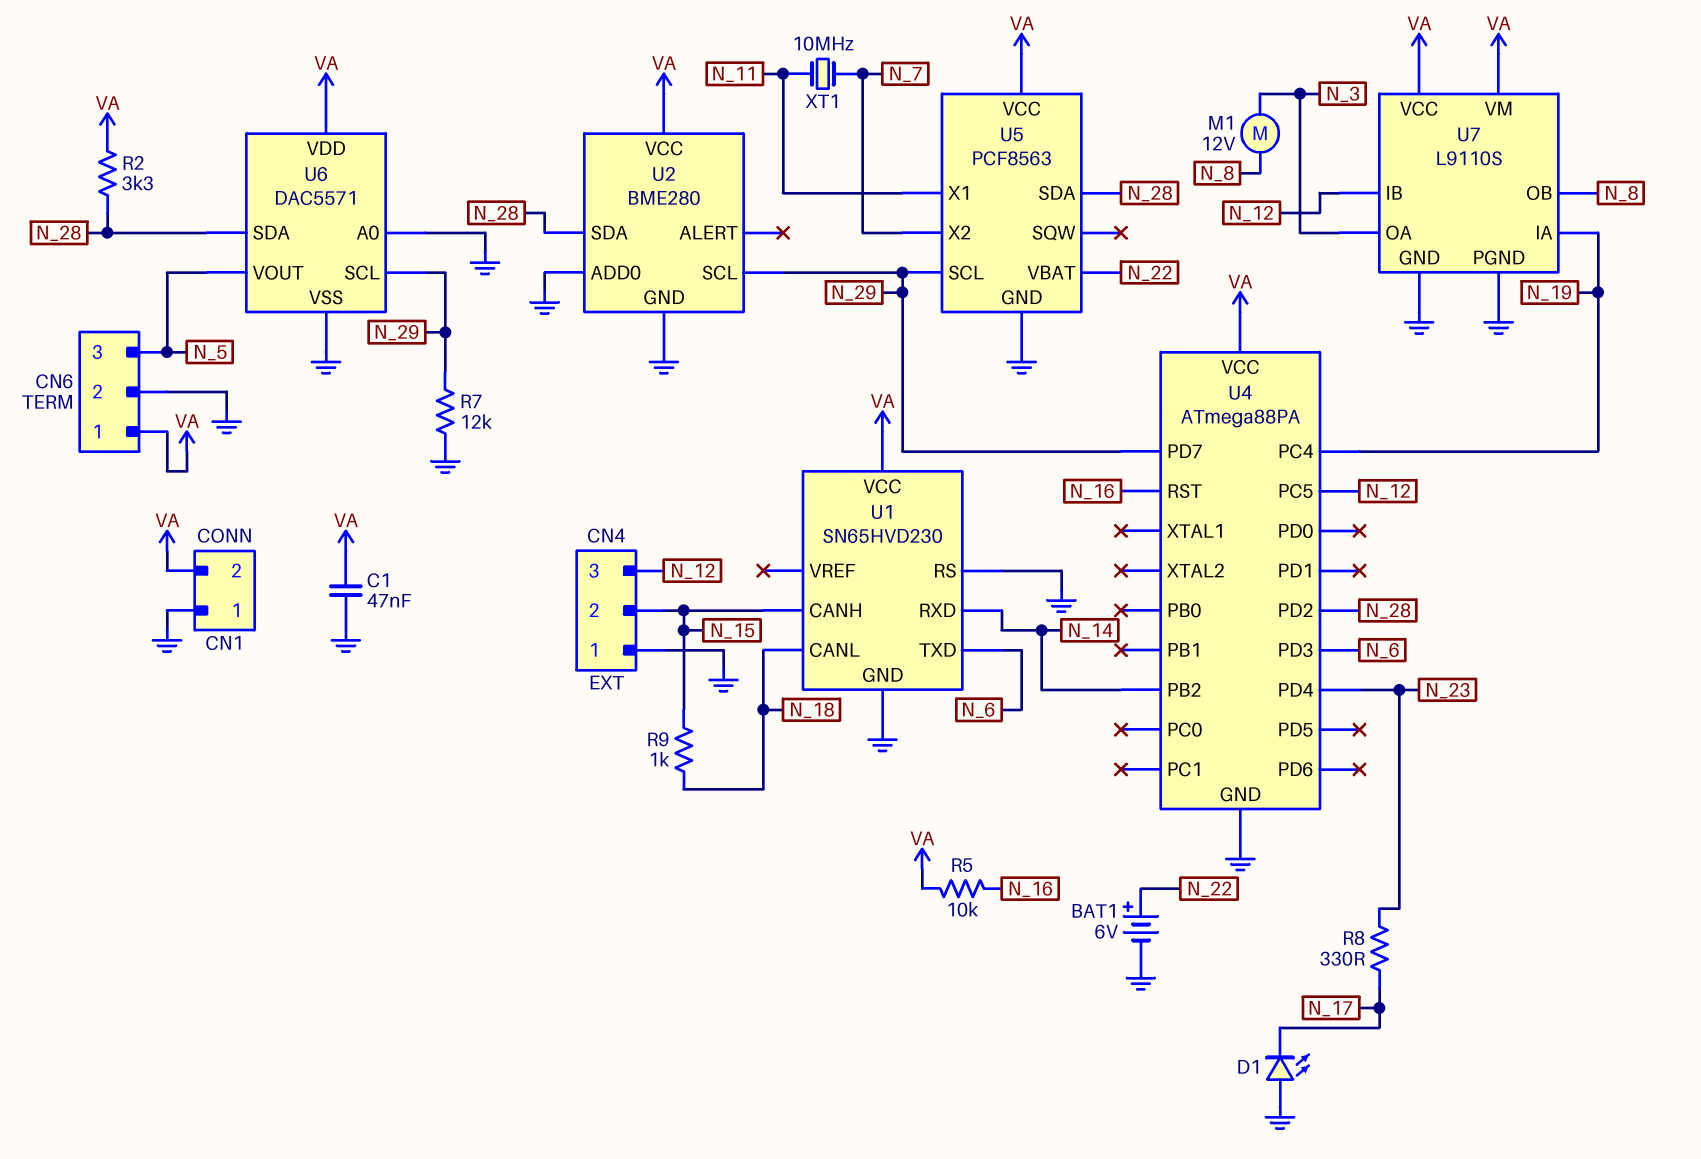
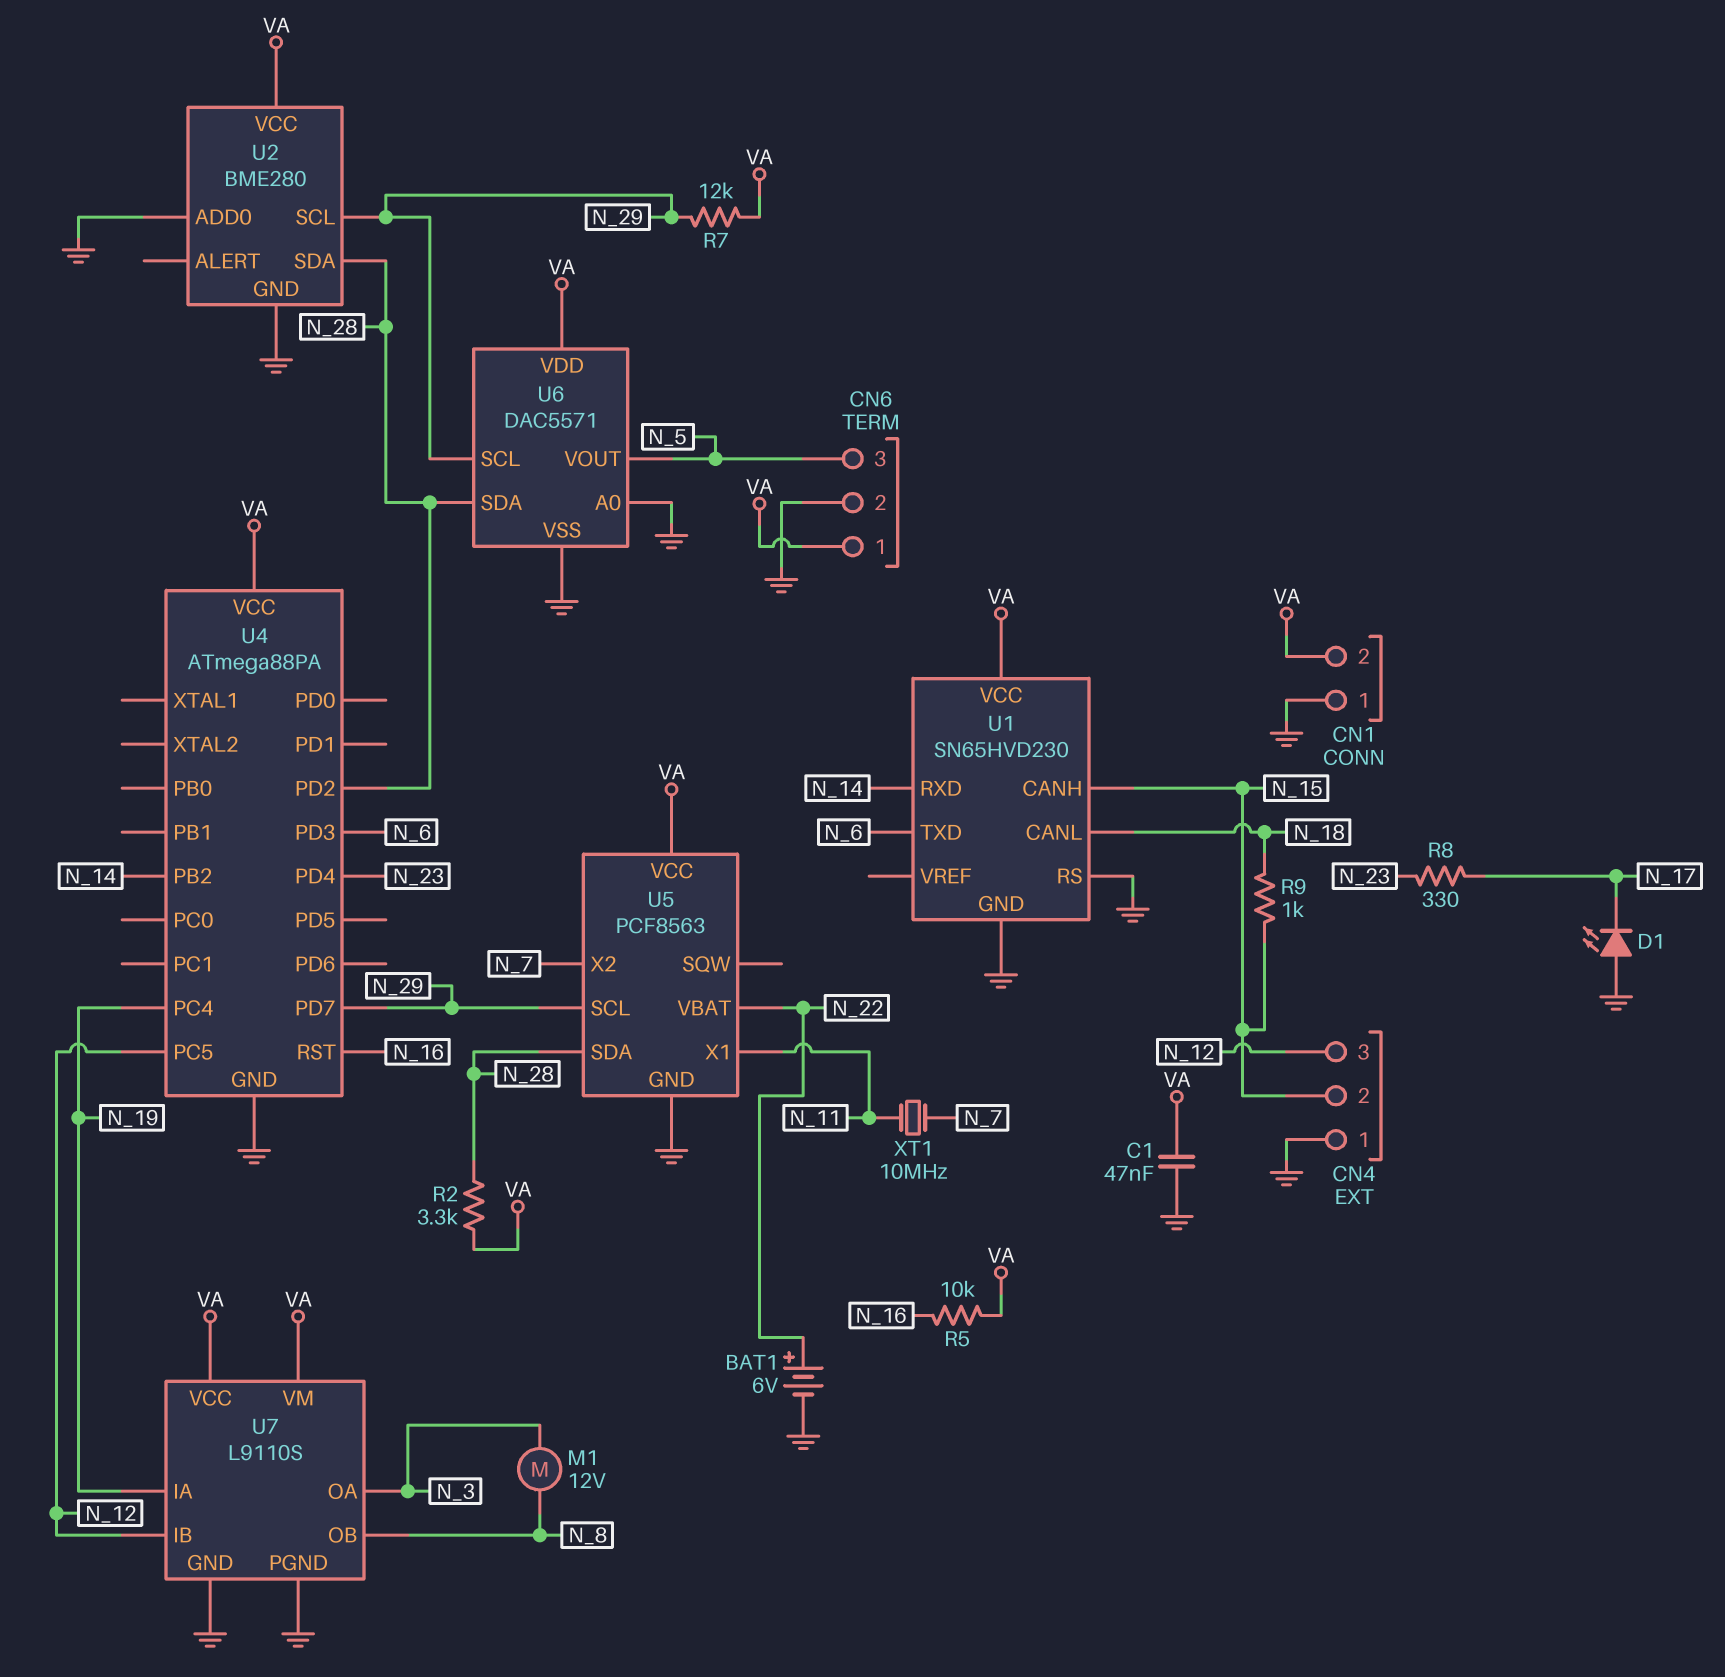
R7: 12k (GND, N_29) -> 12k (N_29, VA)

